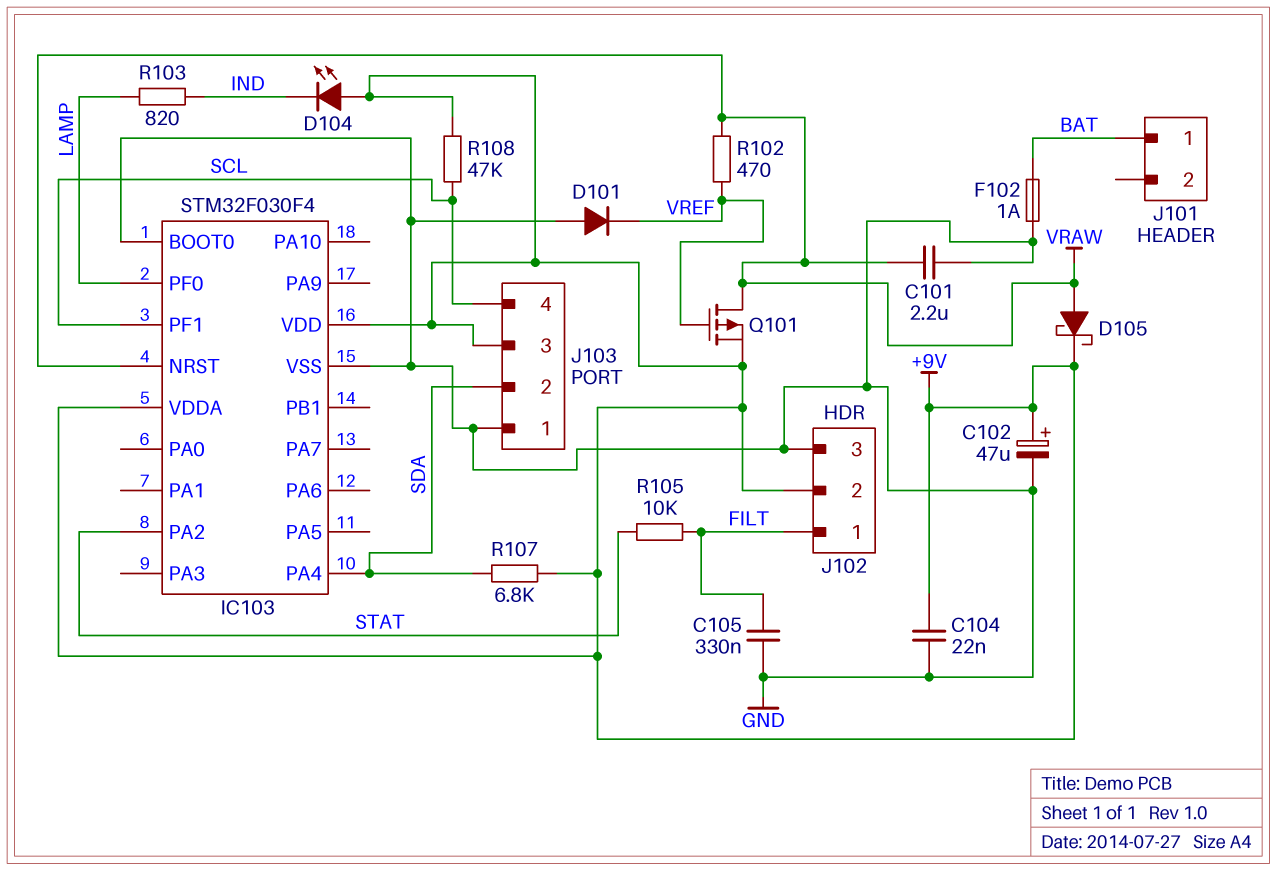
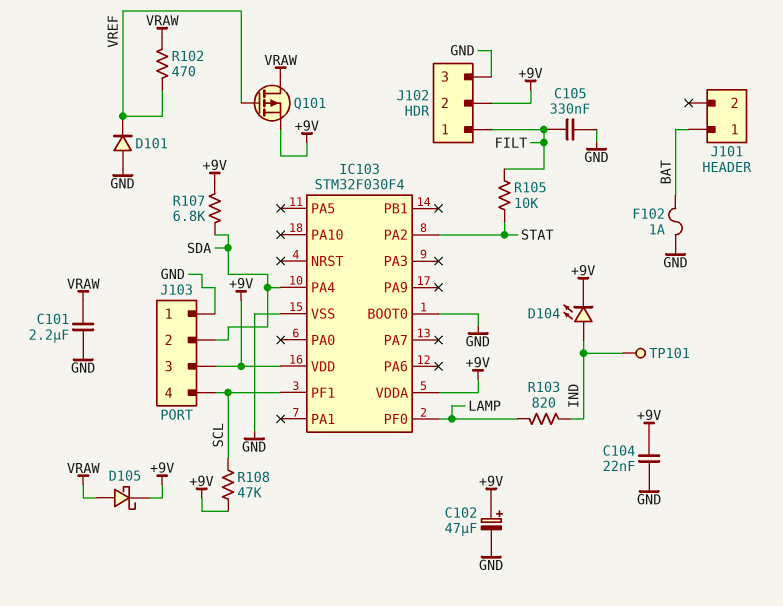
D104: LED (A +9V, K IND) -> LED (A IND, K +9V)
IC103 pin NRST: VRAW -> none
TP101: none -> test point (IND)

